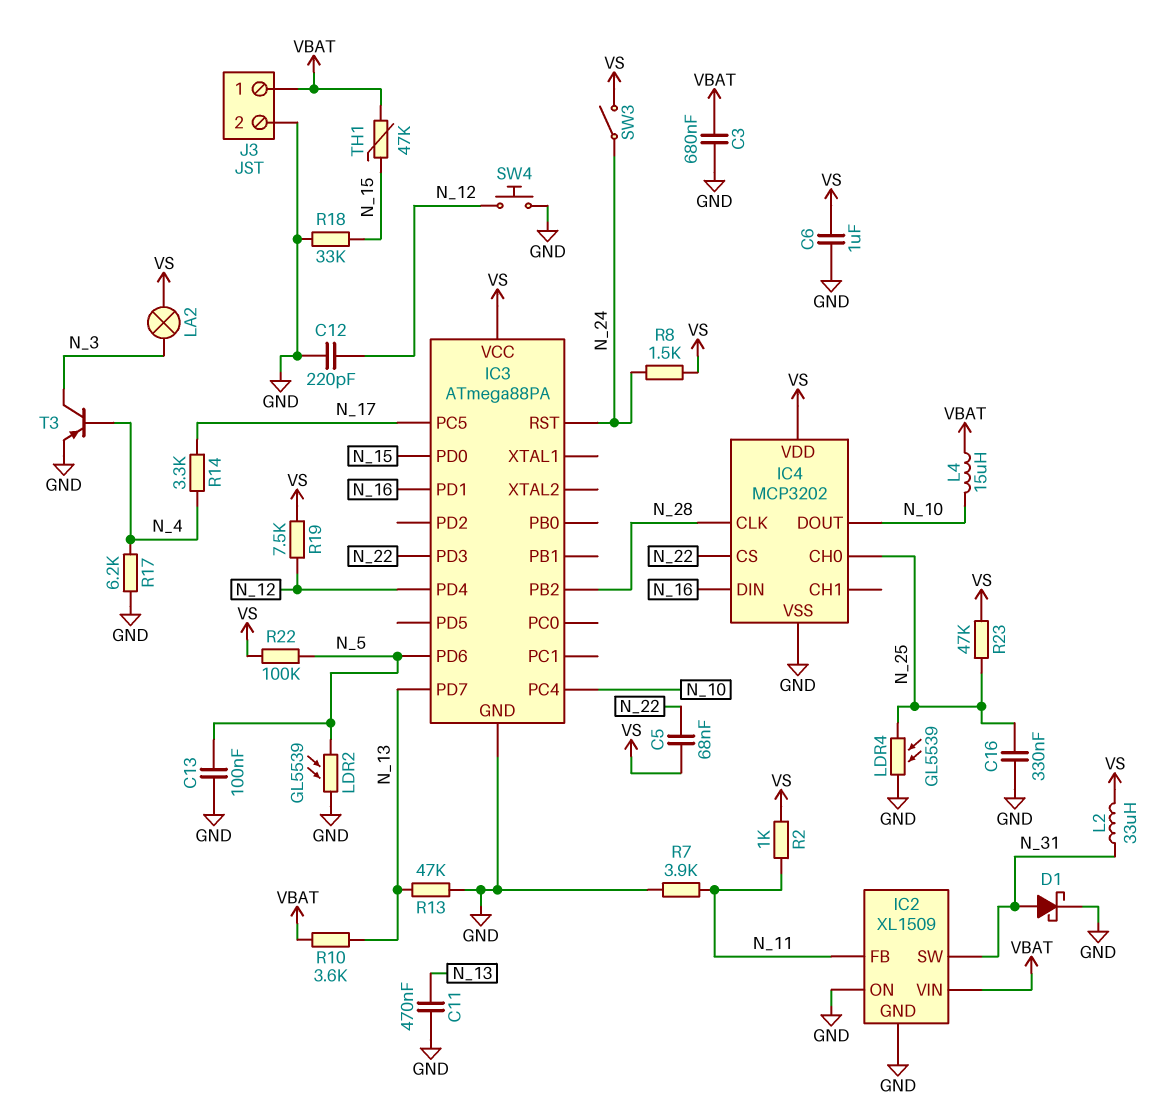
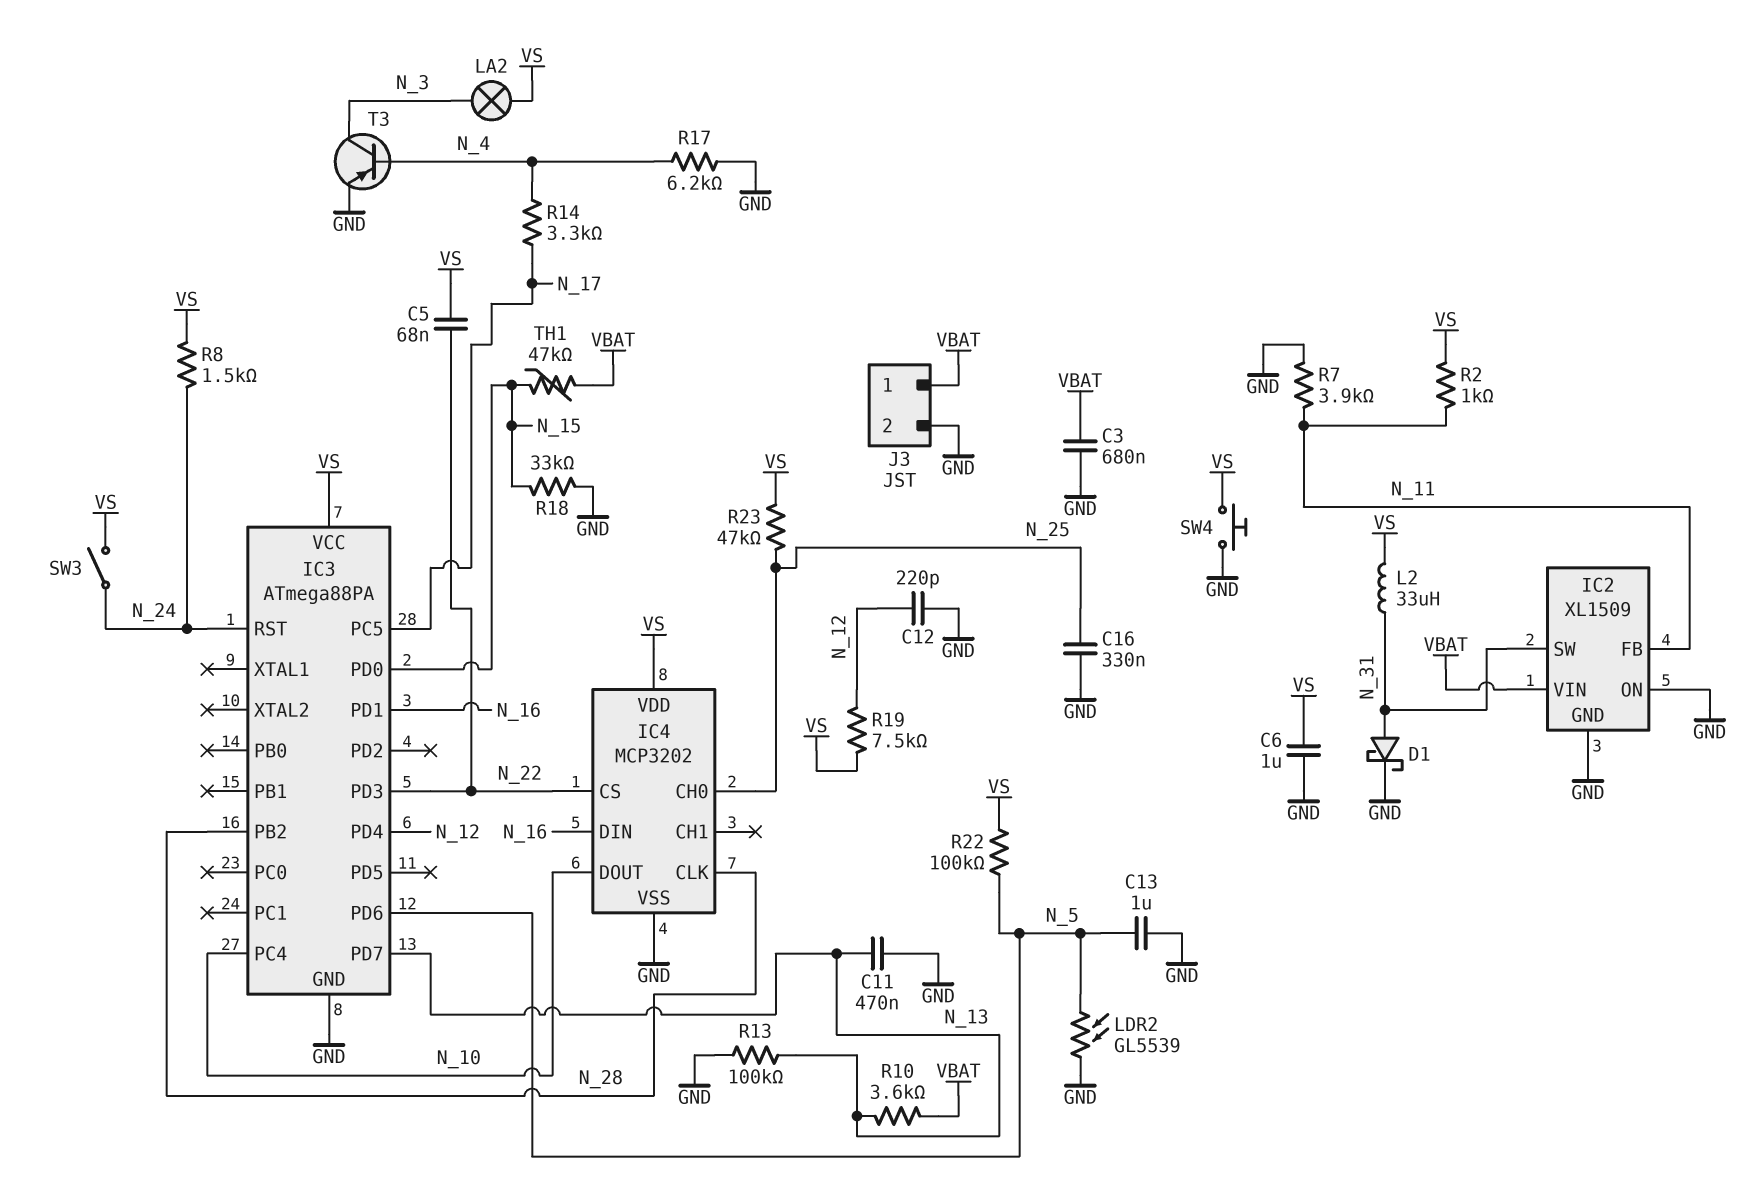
C13: 100nF (GND, N_5) -> 1uF (GND, N_5)
L4: 15uH (N_10, VBAT) -> none
LDR4: GL5539 (GND, N_25) -> none
R13: 47k (GND, N_13) -> 100k (GND, N_13)
SW4: button (GND, N_12) -> button (GND, VS)

